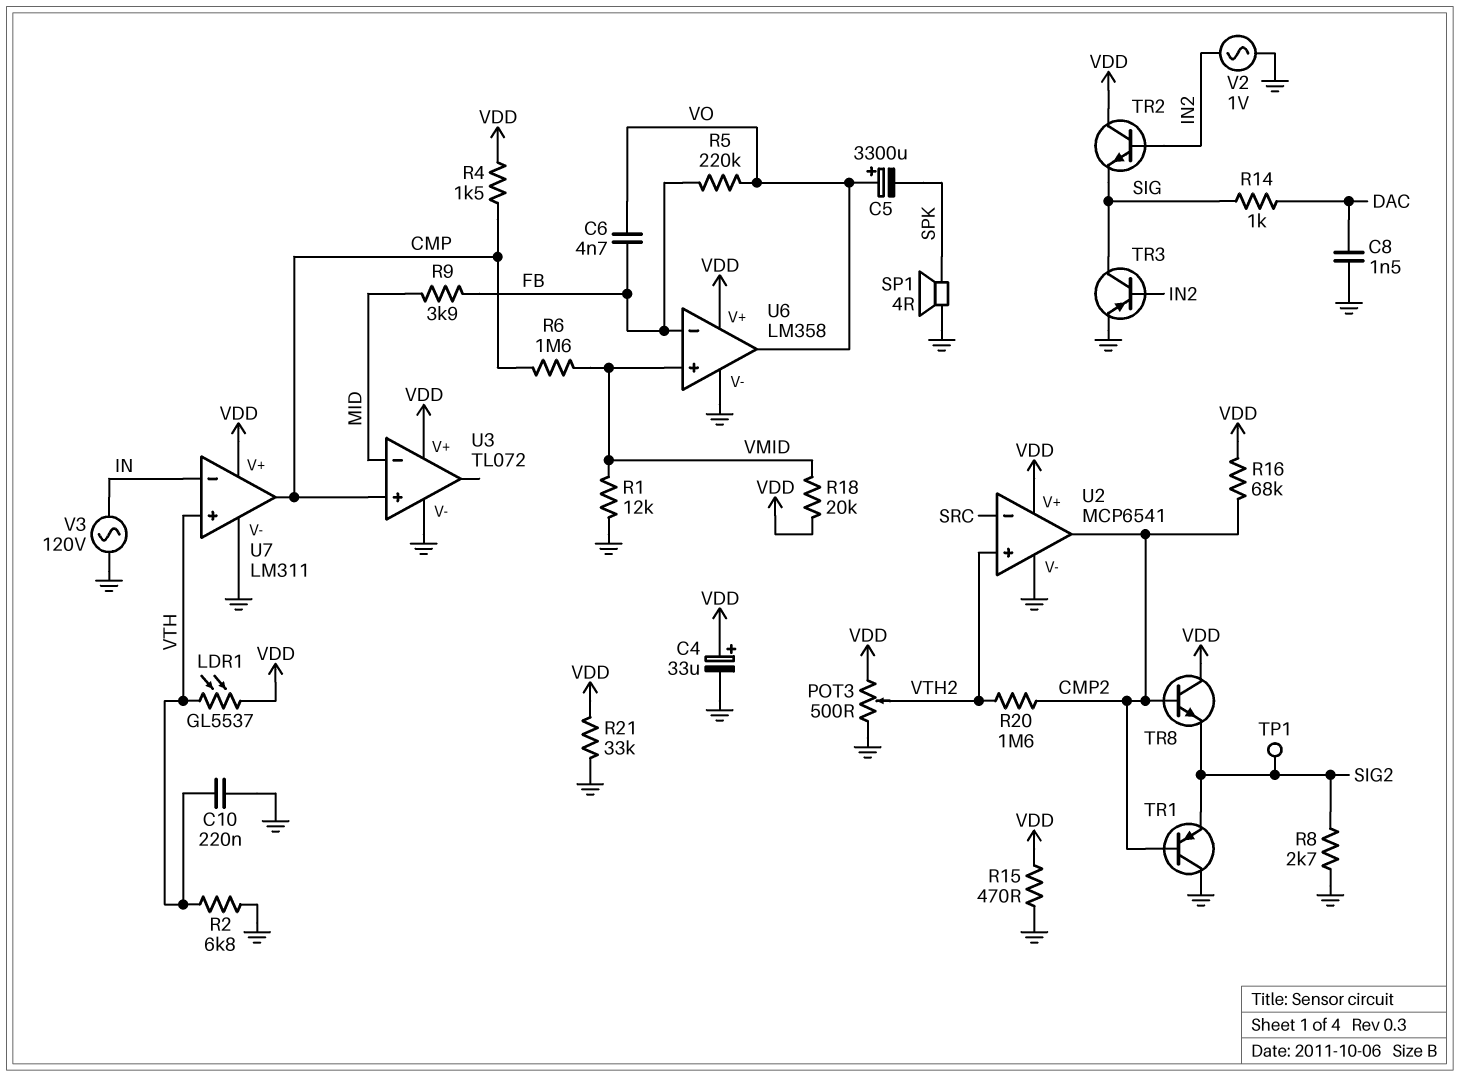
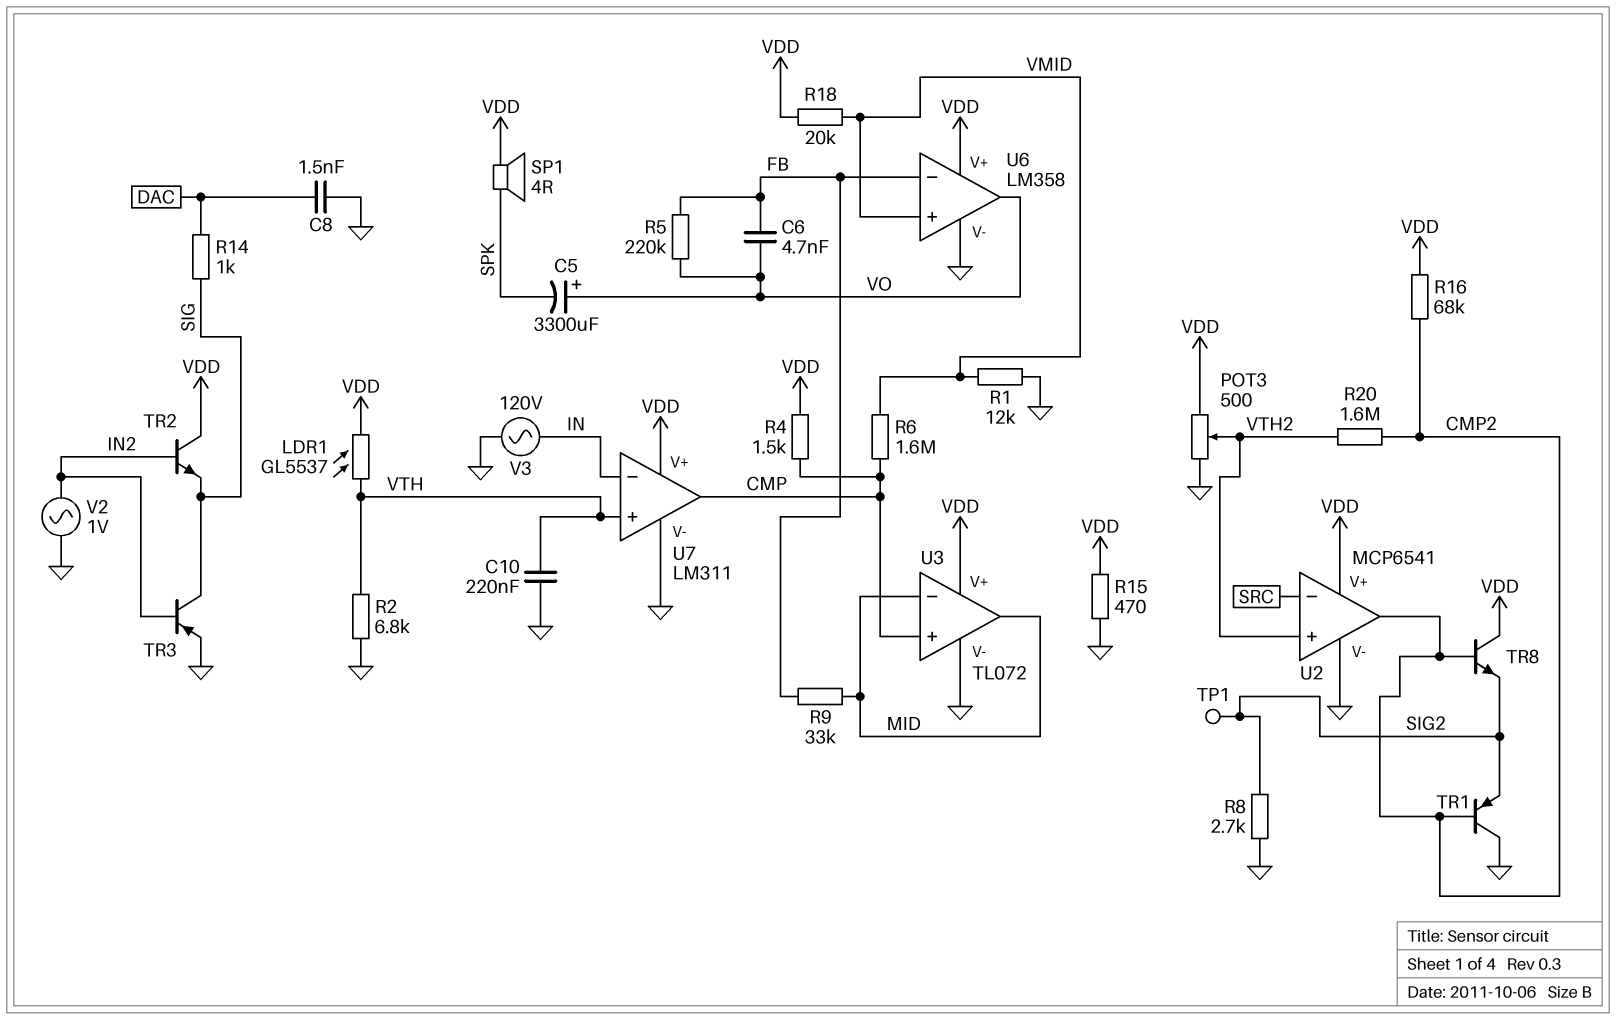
C4: 33uF (plus VDD, minus GND) -> none
R9: 3.9k (FB, MID) -> 33k (FB, MID)
R21: 33k (GND, VDD) -> none
SP1: speaker 4R (GND, SPK) -> speaker 4R (SPK, VDD)
U3 pin out: none -> MID

